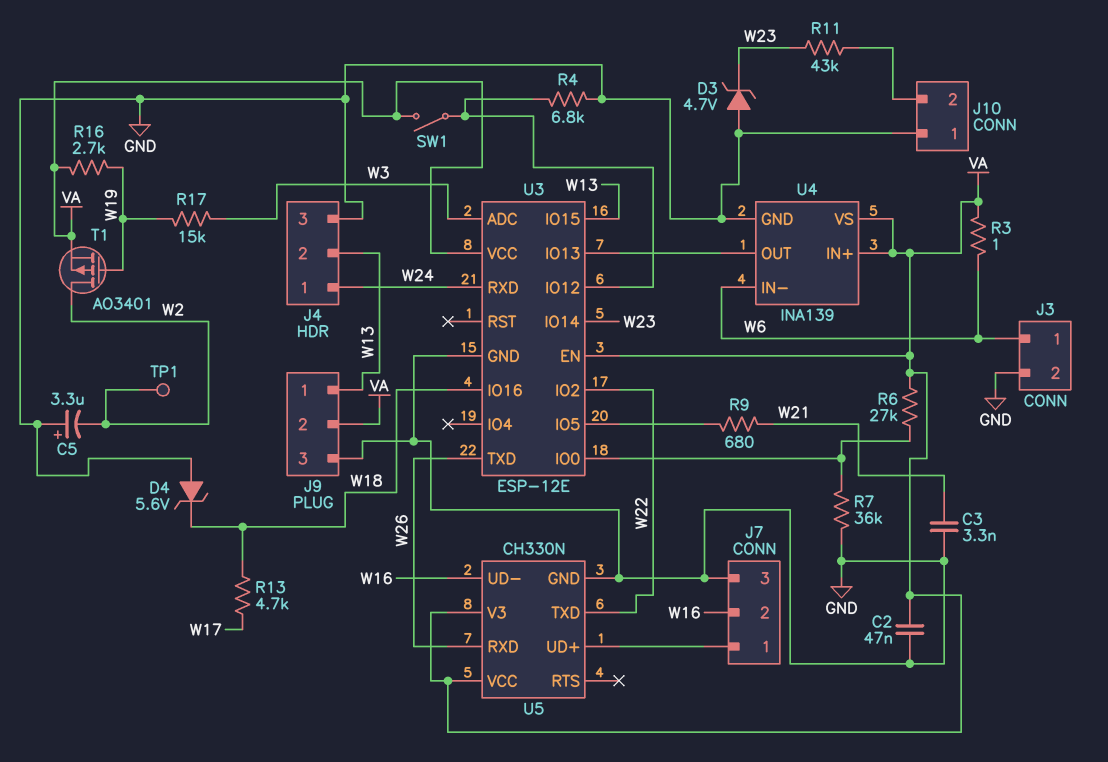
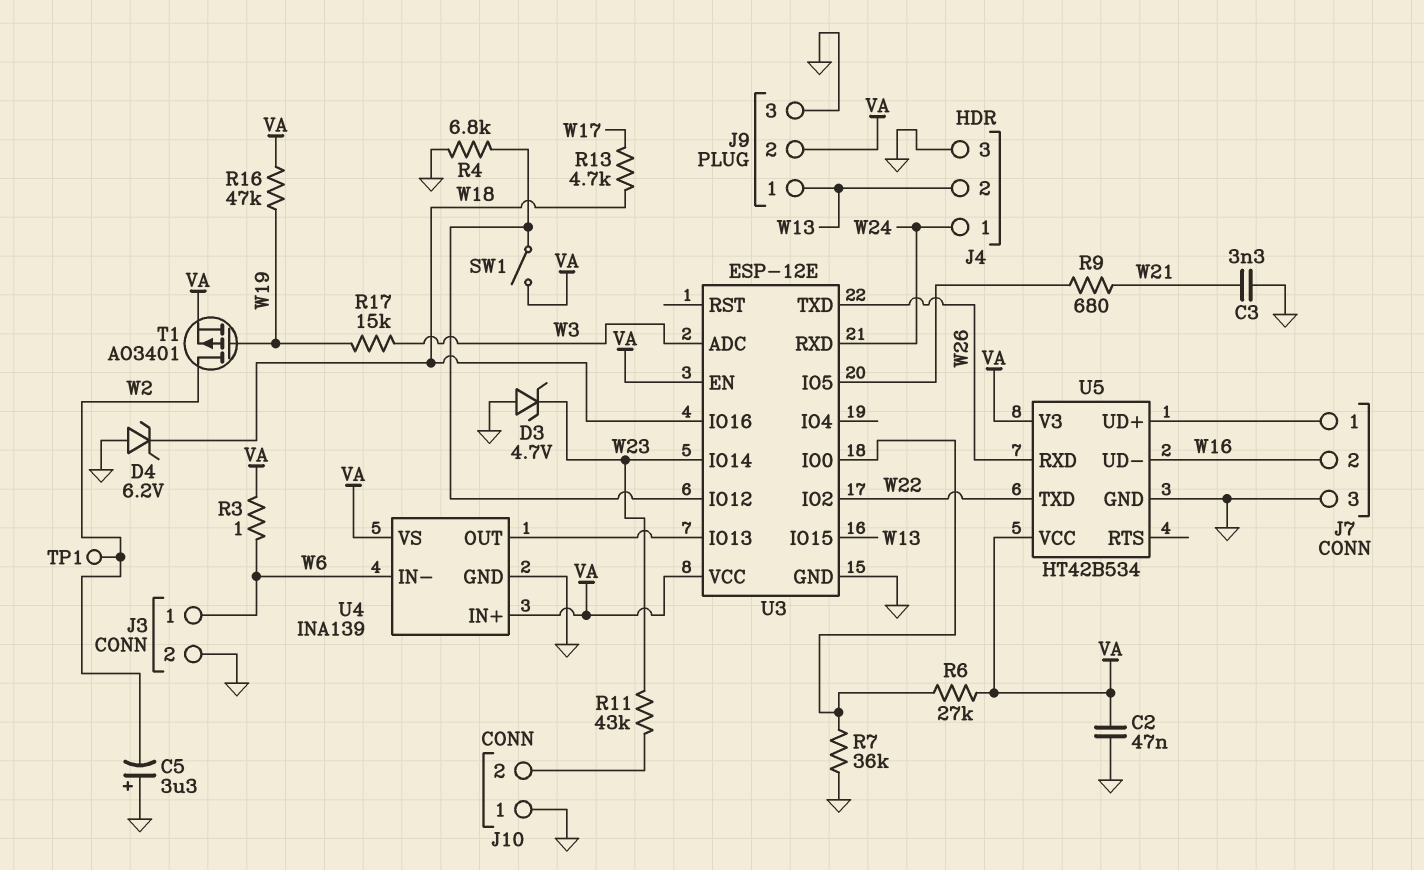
D4: zener 5.6V (A GND, K W18) -> zener 6.2V (A GND, K W18)
R16: 2.7k (VA, W19) -> 47k (VA, W19)
U5: CH330N -> HT42B534

